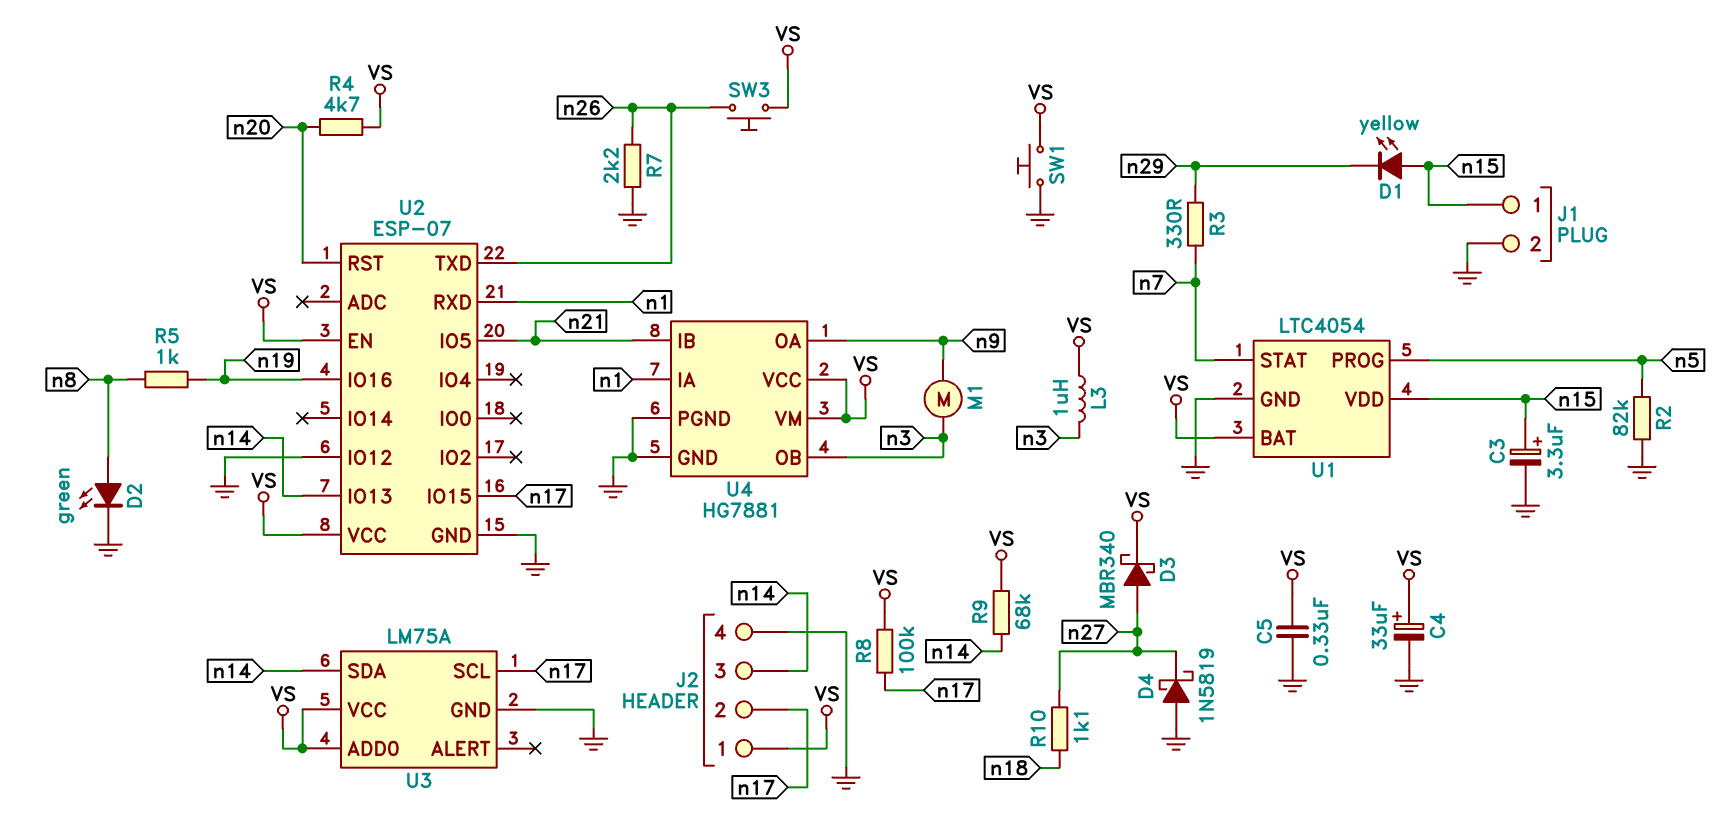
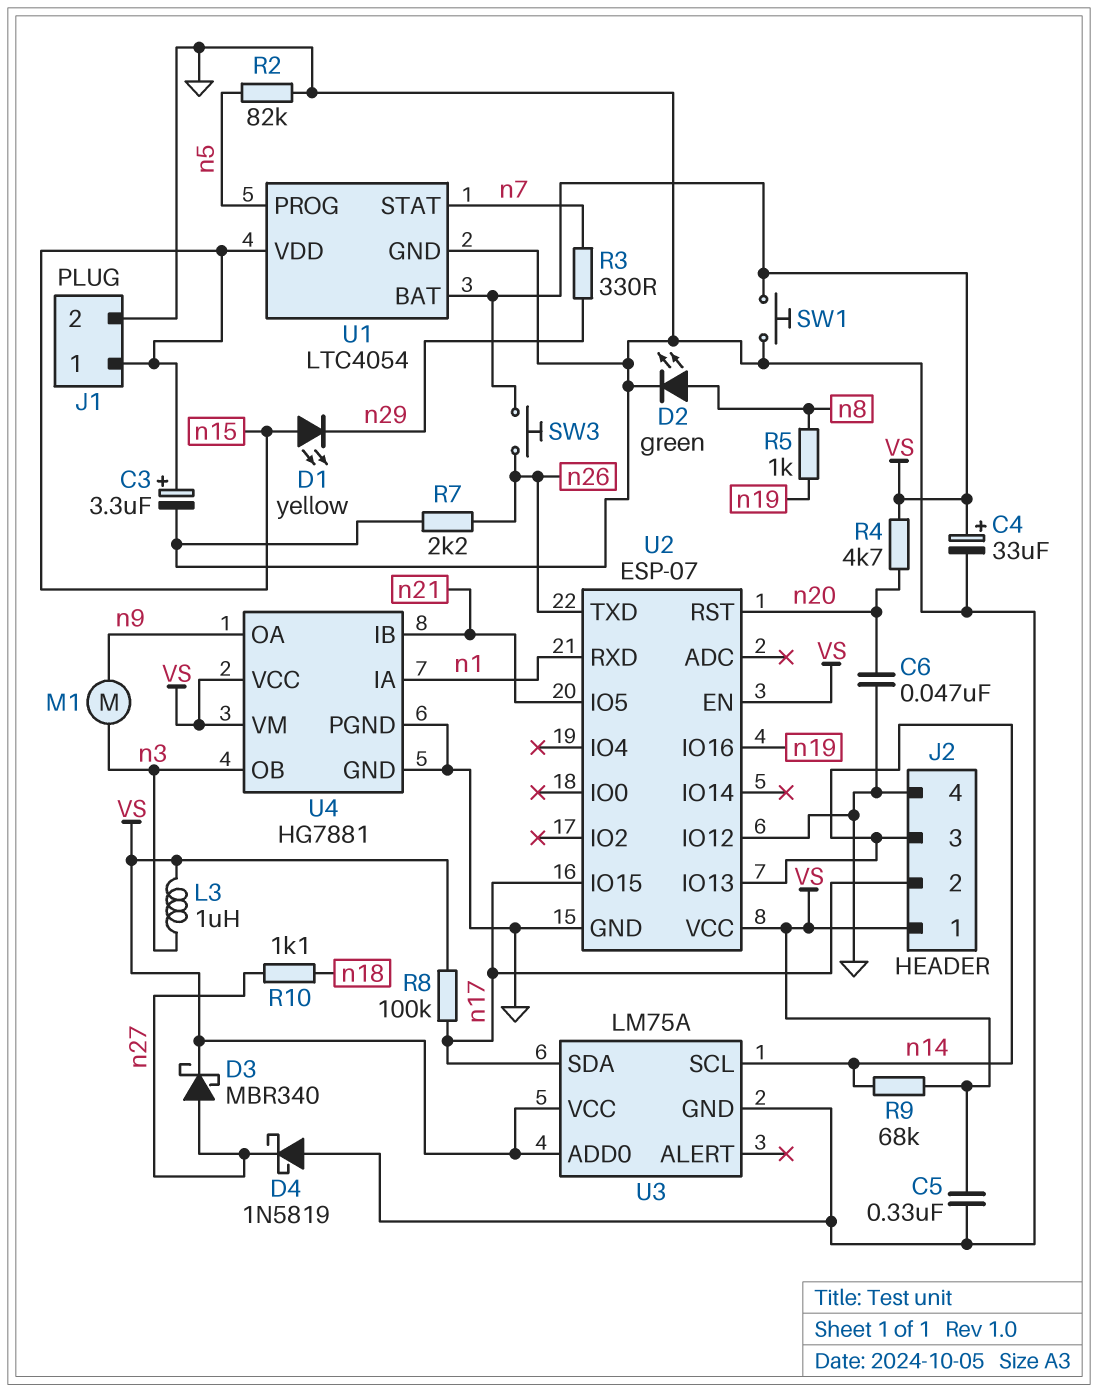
C6: none -> 47nF (GND, n20)
U3 pin SCL: n17 -> n14
U3 pin SDA: n14 -> n17

